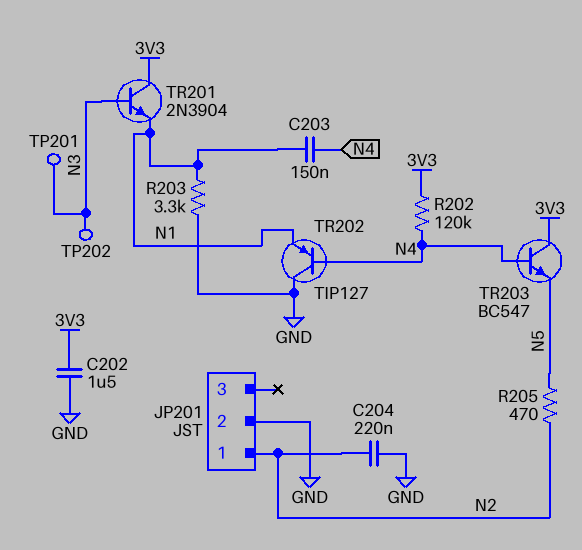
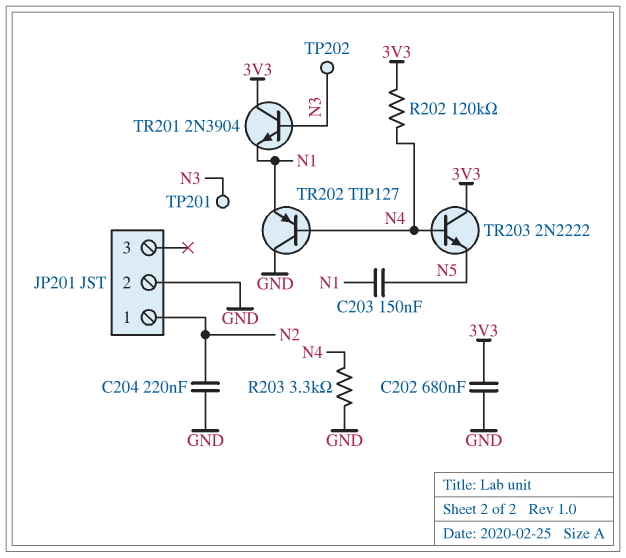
C202: 1.5uF (3V3, GND) -> 680nF (3V3, GND)
C203: 150nF (N1, N4) -> 150nF (N1, N5)
R203: 3.3k (GND, N1) -> 3.3k (GND, N4)
R205: 470 (N2, N5) -> none
TR203: NPN BC547 (B N4, C 3V3, E N5) -> NPN 2N2222 (B N4, C 3V3, E N5)

